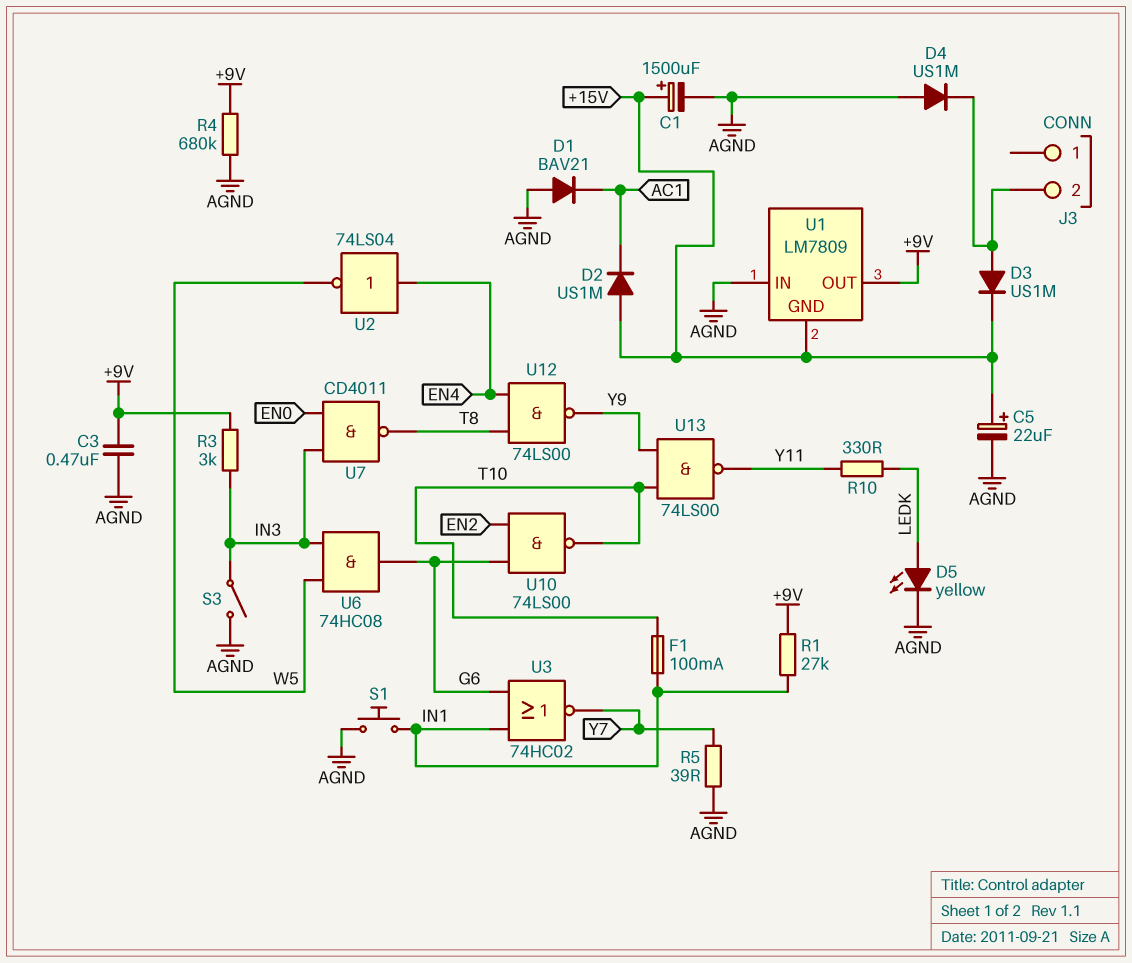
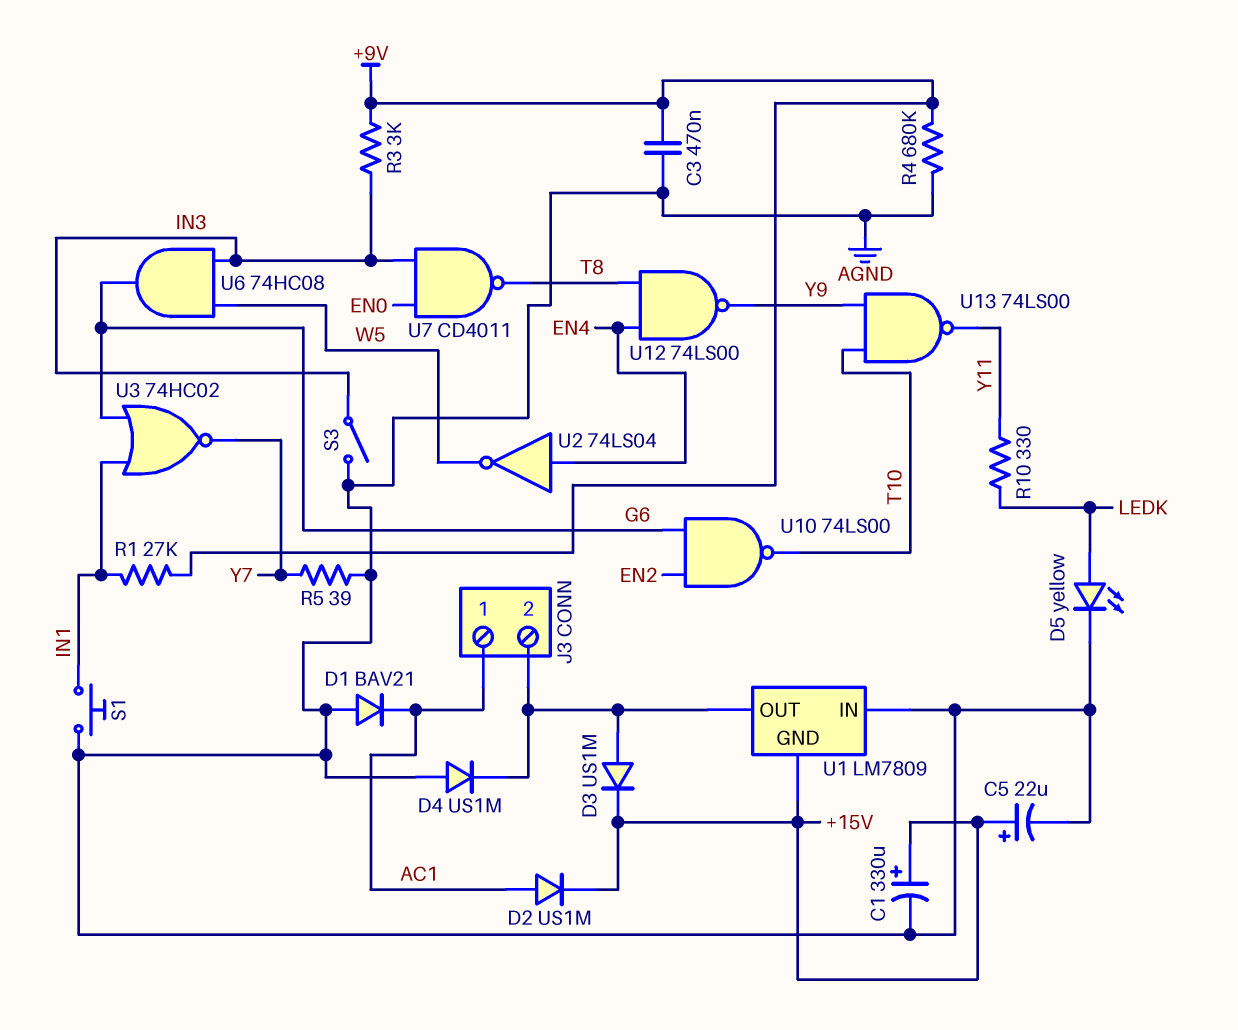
C1: 1500uF (plus +15V, minus AGND) -> 330uF (plus +15V, minus AGND)
D2: diode US1M (A +15V, K AC1) -> diode US1M (A AC1, K +15V)
F1: 100mA (IN1, T10) -> none
J3 pin 1: none -> AC1
U1 pin OUT: +9V -> J3/2

